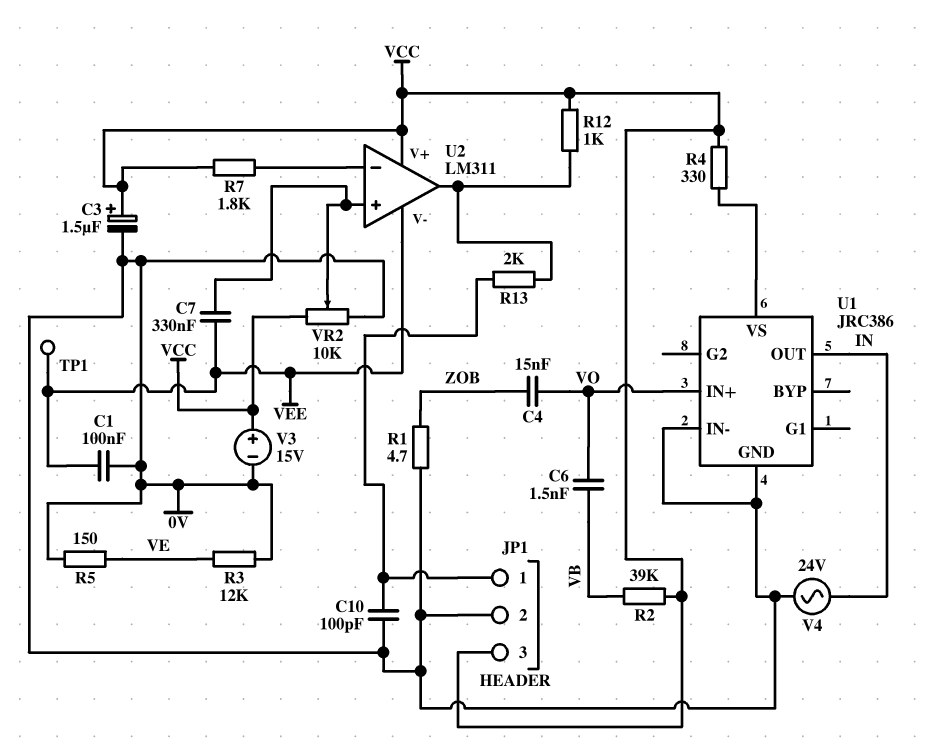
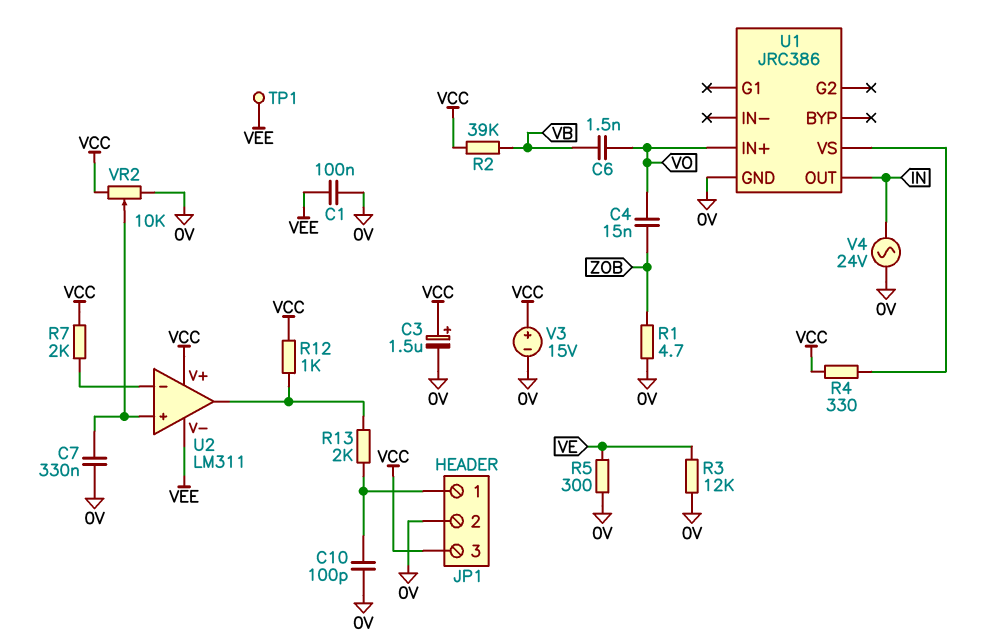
C7: 330nF (U2/in+, VEE) -> 330nF (0V, U2/in+)
R5: 150 (0V, VE) -> 300 (0V, VE)
R7: 1.8k (U2/in-, VCC) -> 2k (U2/in-, VCC)
U1 pin IN-: 0V -> none

